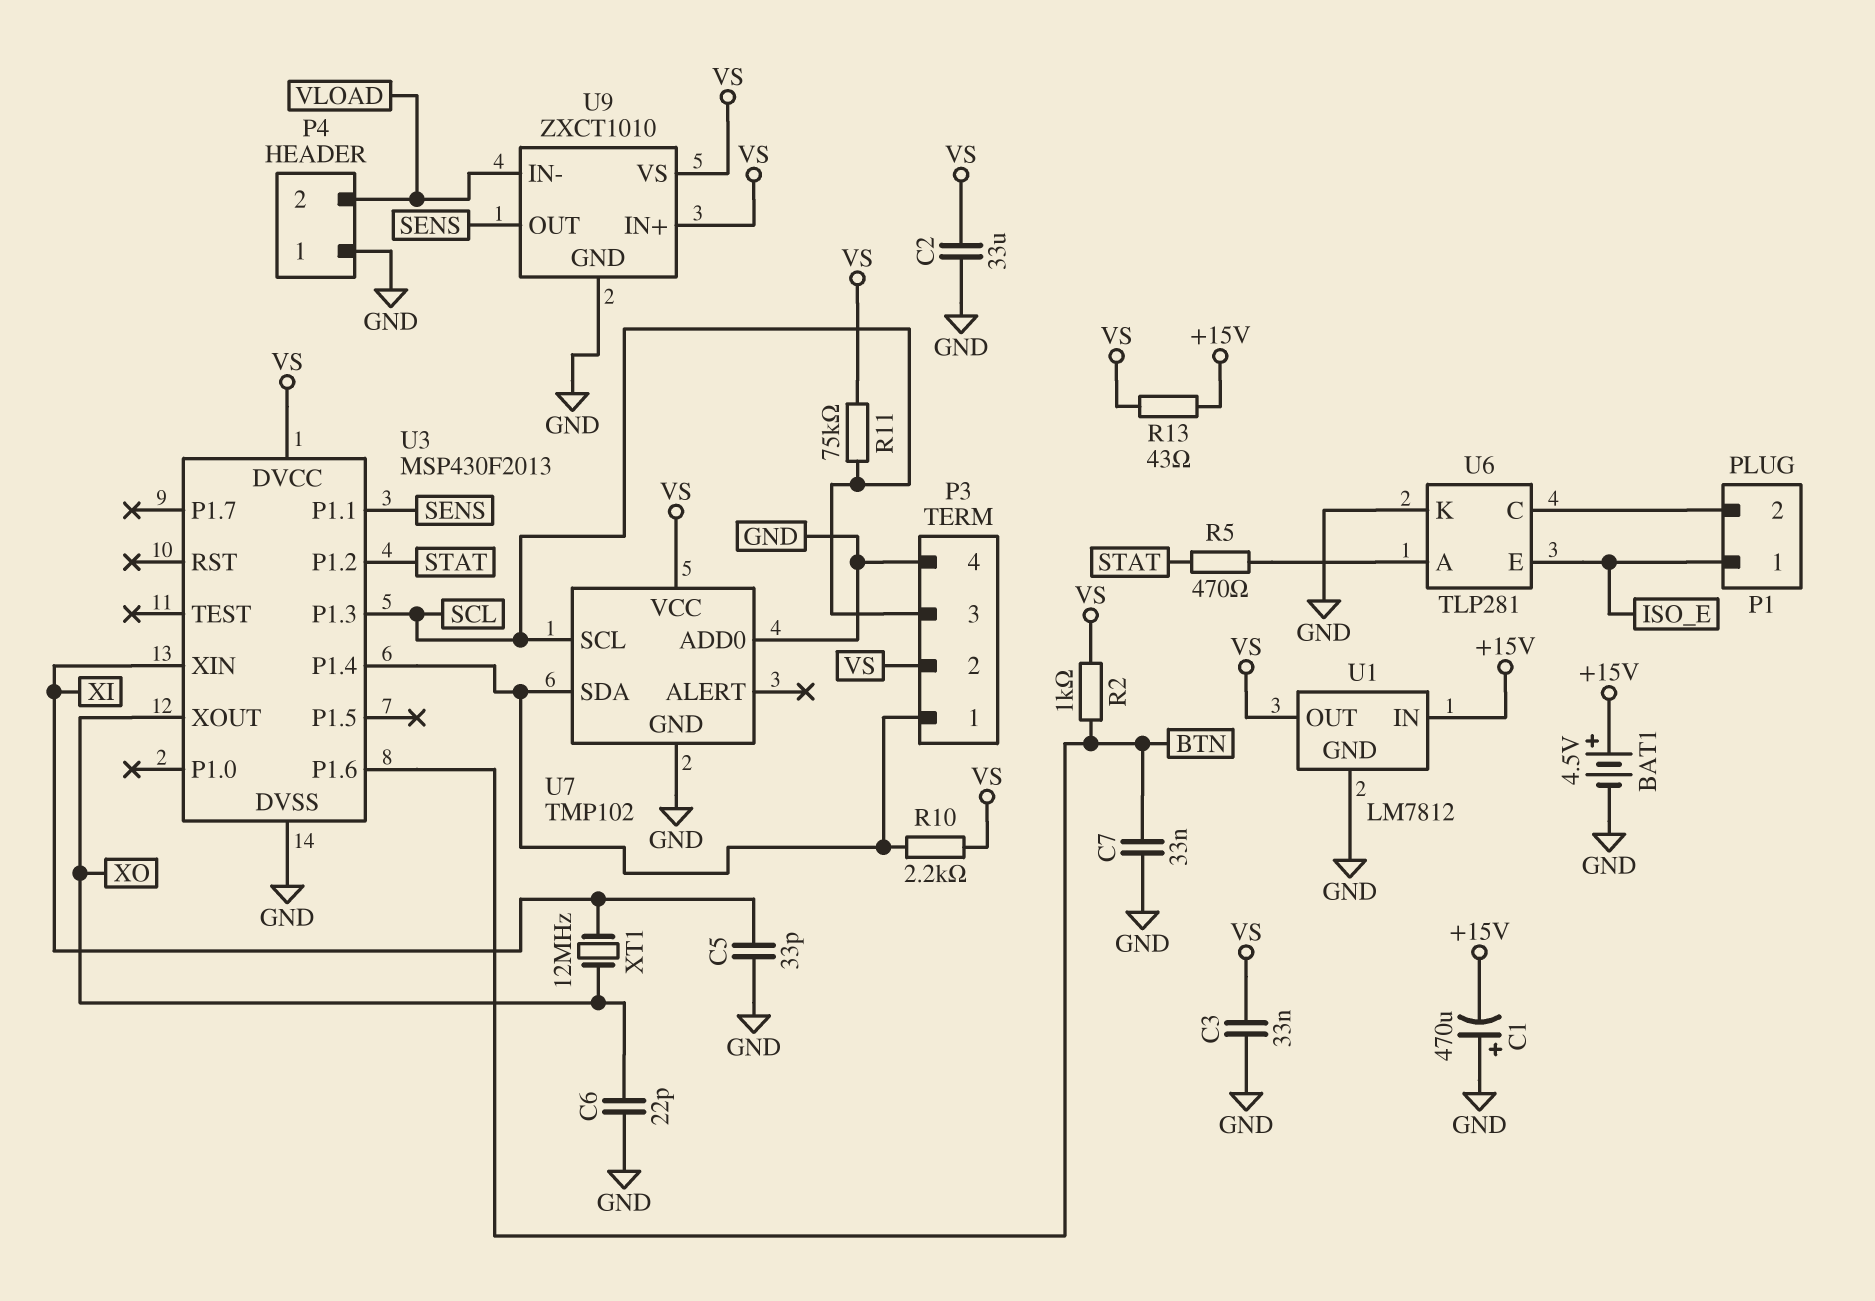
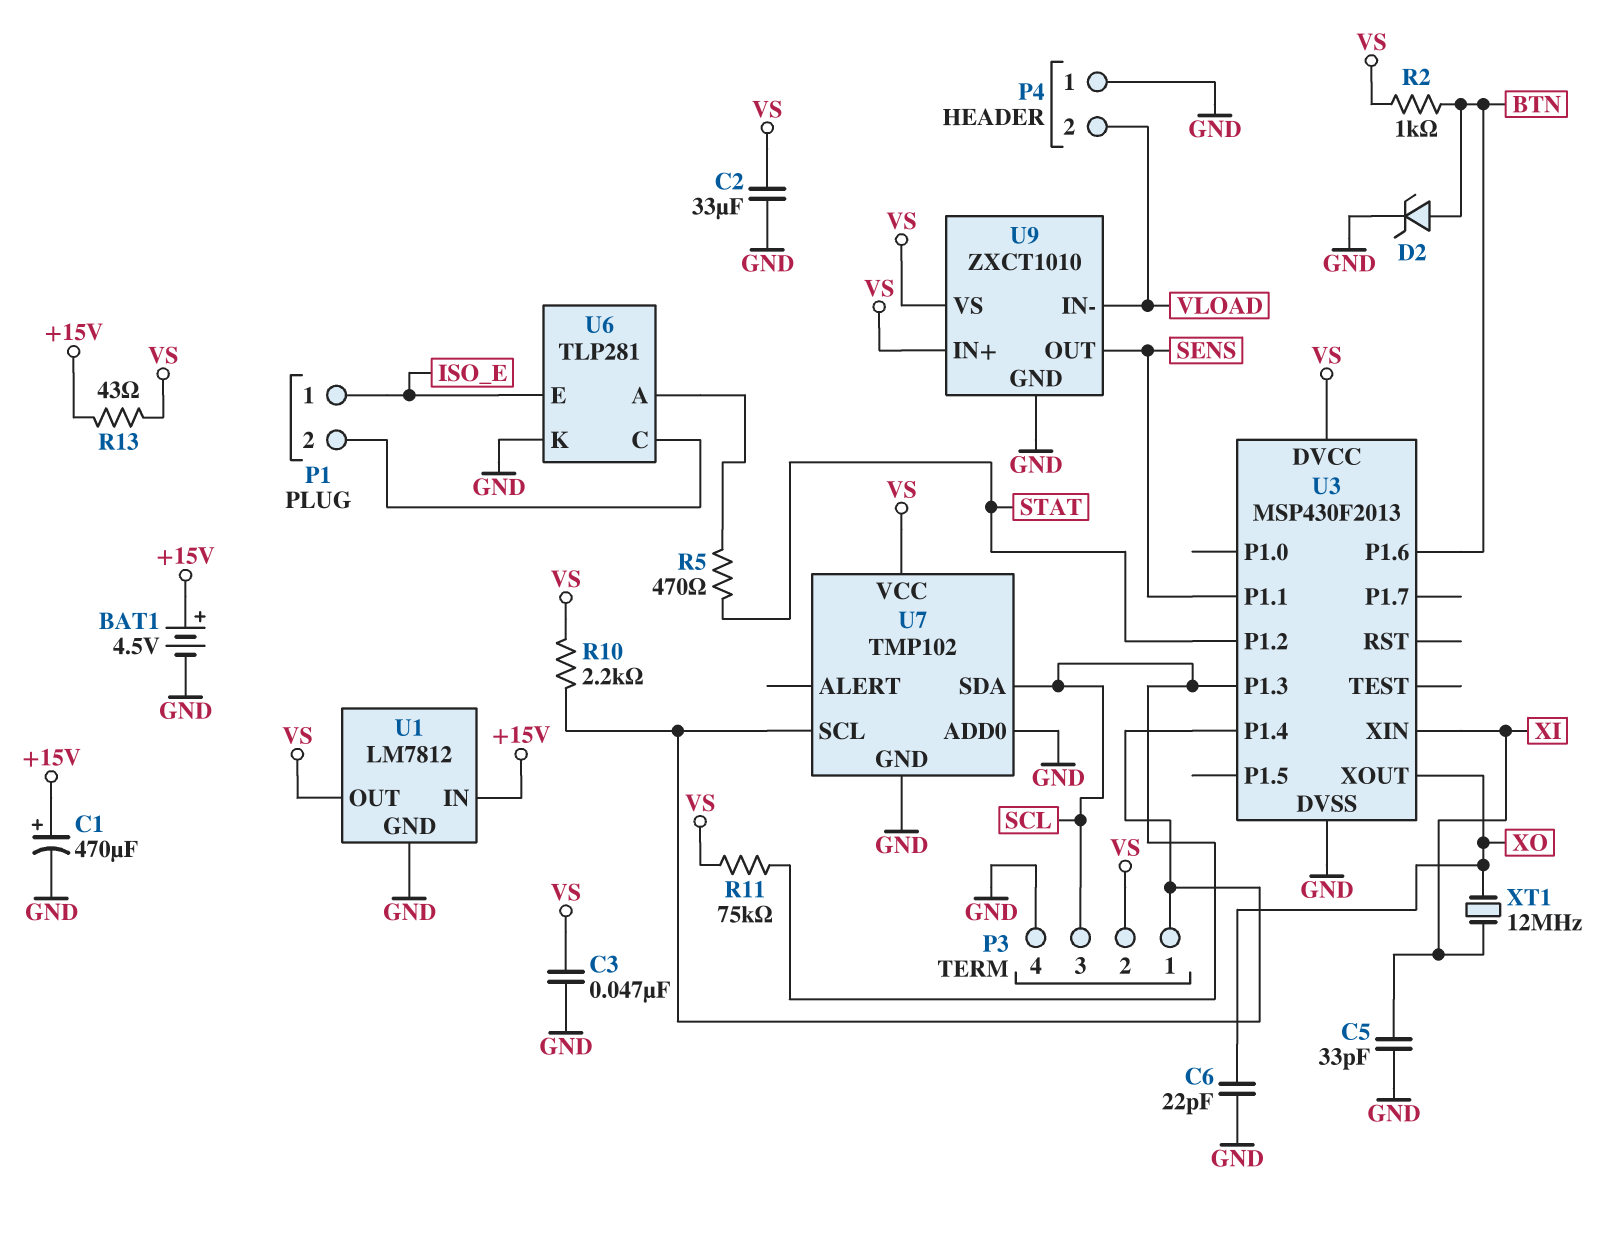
C1: 470uF (plus GND, minus +15V) -> 470uF (plus +15V, minus GND)
C3: 33nF (GND, VS) -> 47nF (GND, VS)
C7: 33nF (BTN, GND) -> none
D2: none -> zener (A BTN, K GND)
U7 pin SCL: SCL -> P3/1
U7 pin SDA: P3/1 -> SCL

